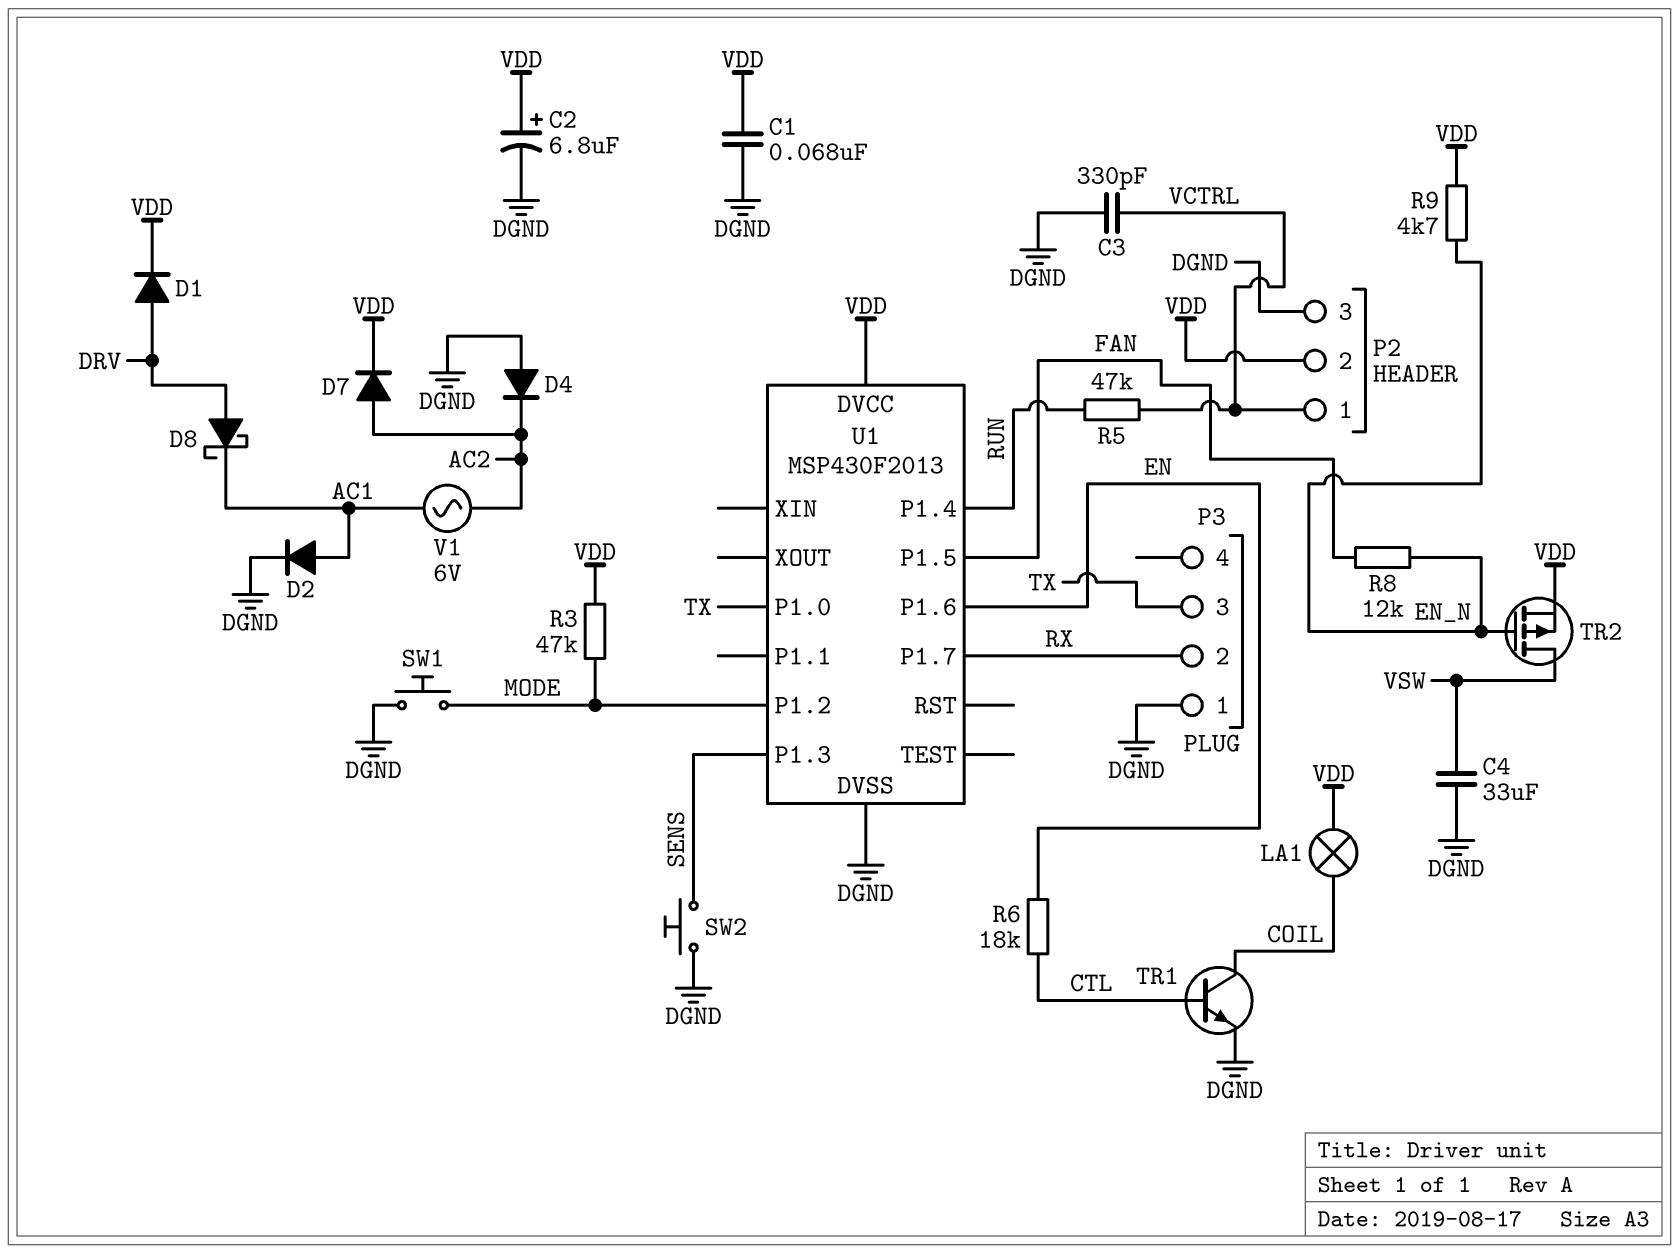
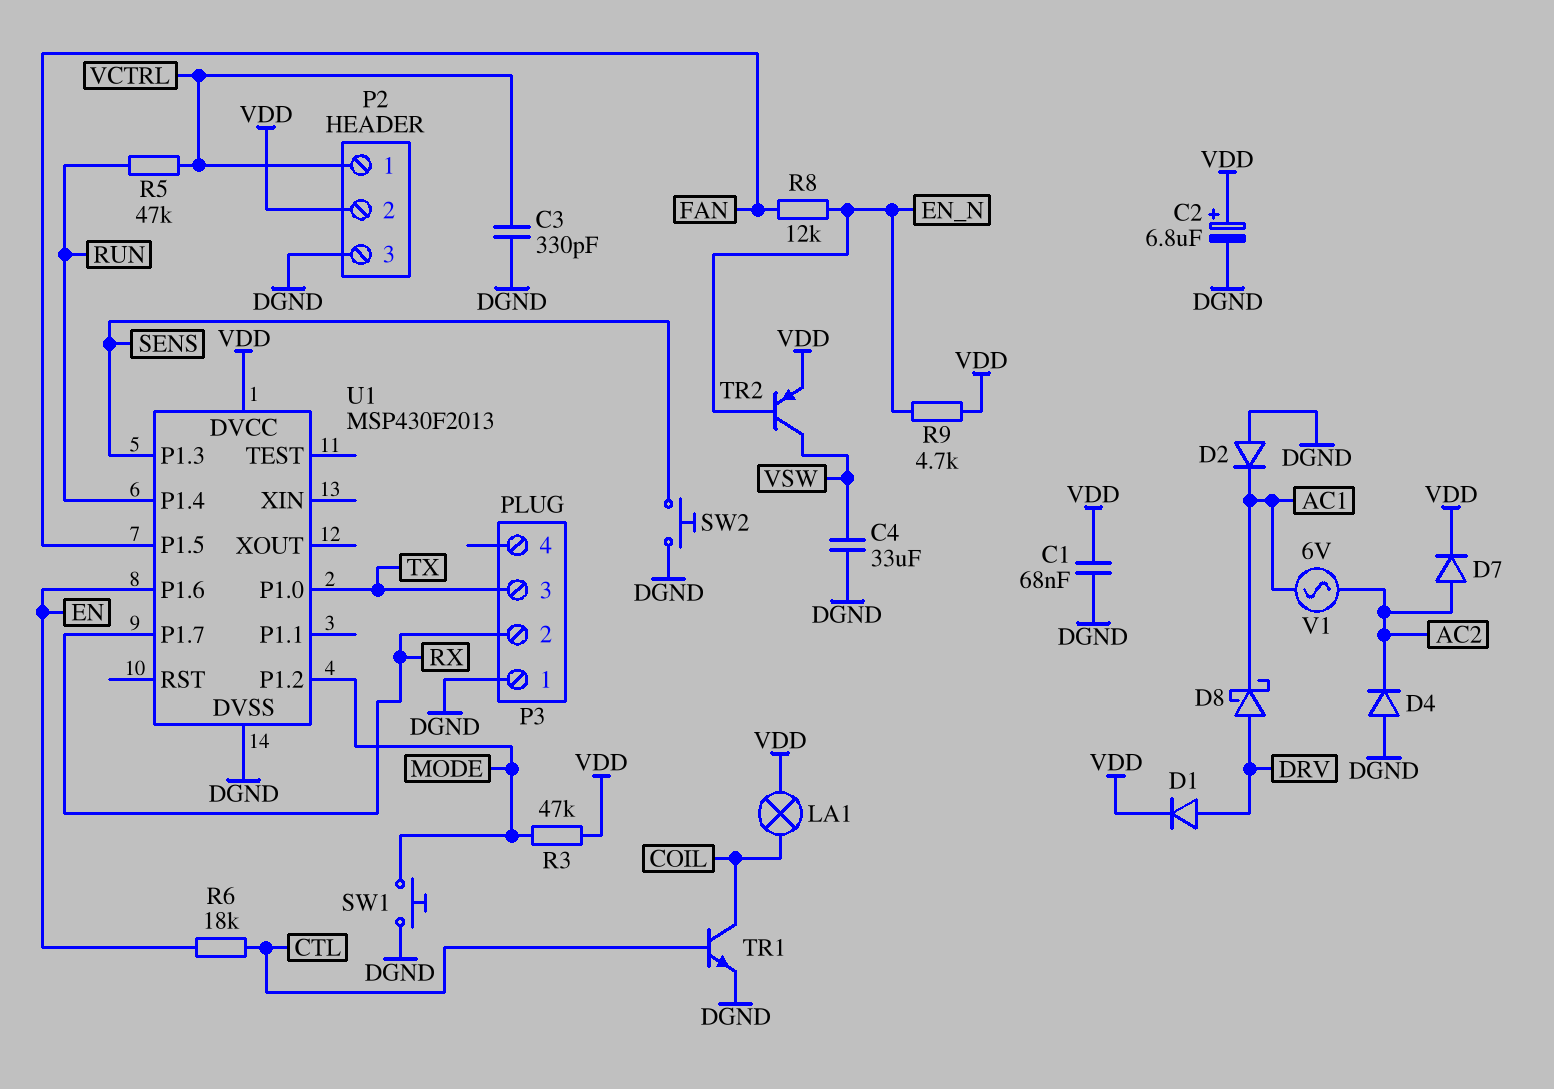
D2: diode (A AC1, K DGND) -> diode (A DGND, K AC1)
TR2: PMOS (G EN_N, D VSW, S VDD) -> PNP (B EN_N, C VSW, E VDD)

